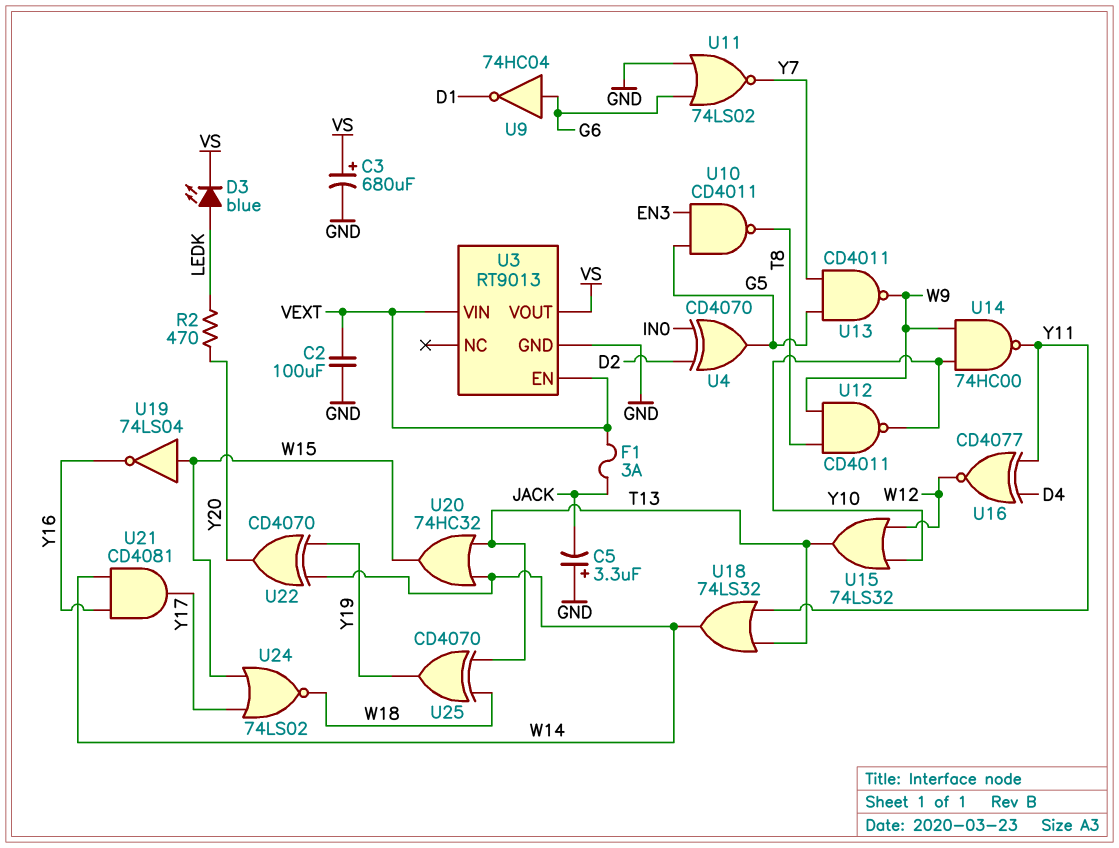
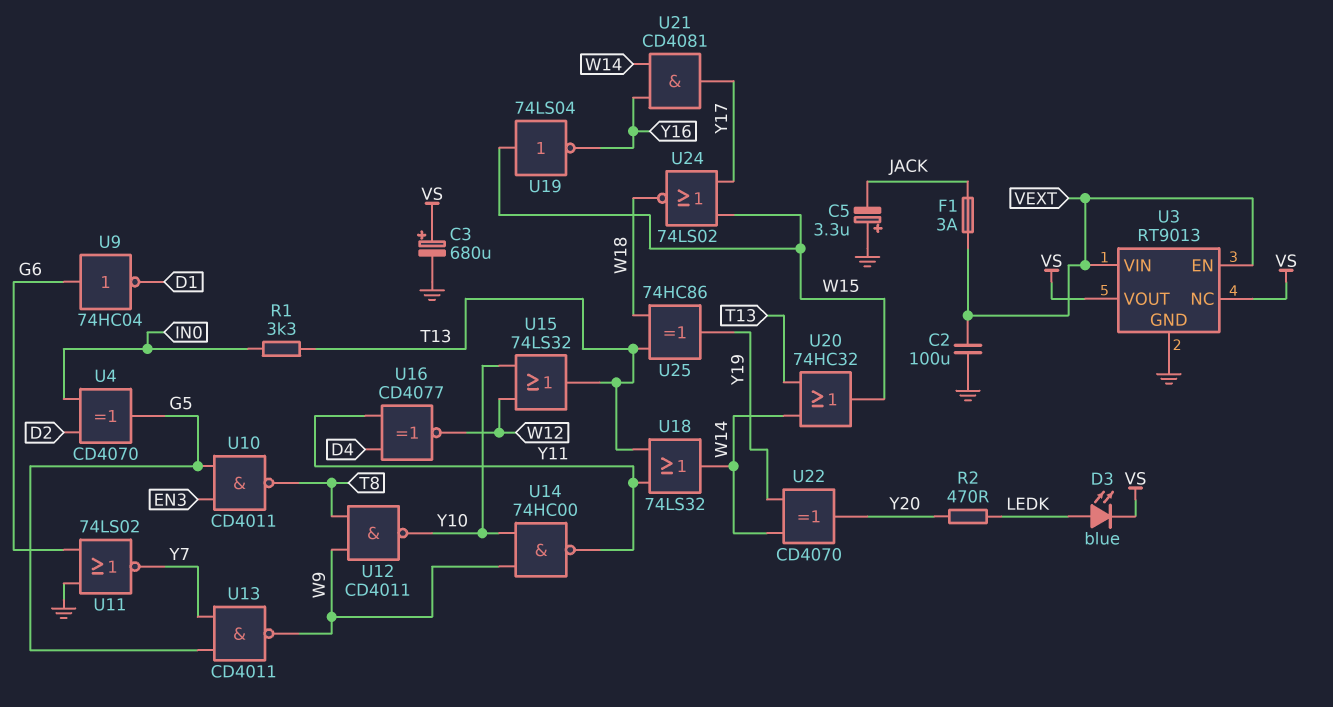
R1: none -> 3.3k (IN0, T13)
U3 pin NC: none -> VS
U25: XOR CD4070 (in T13, in W18, out Y19) -> XOR 74HC86 (in T13, in W18, out Y19)

